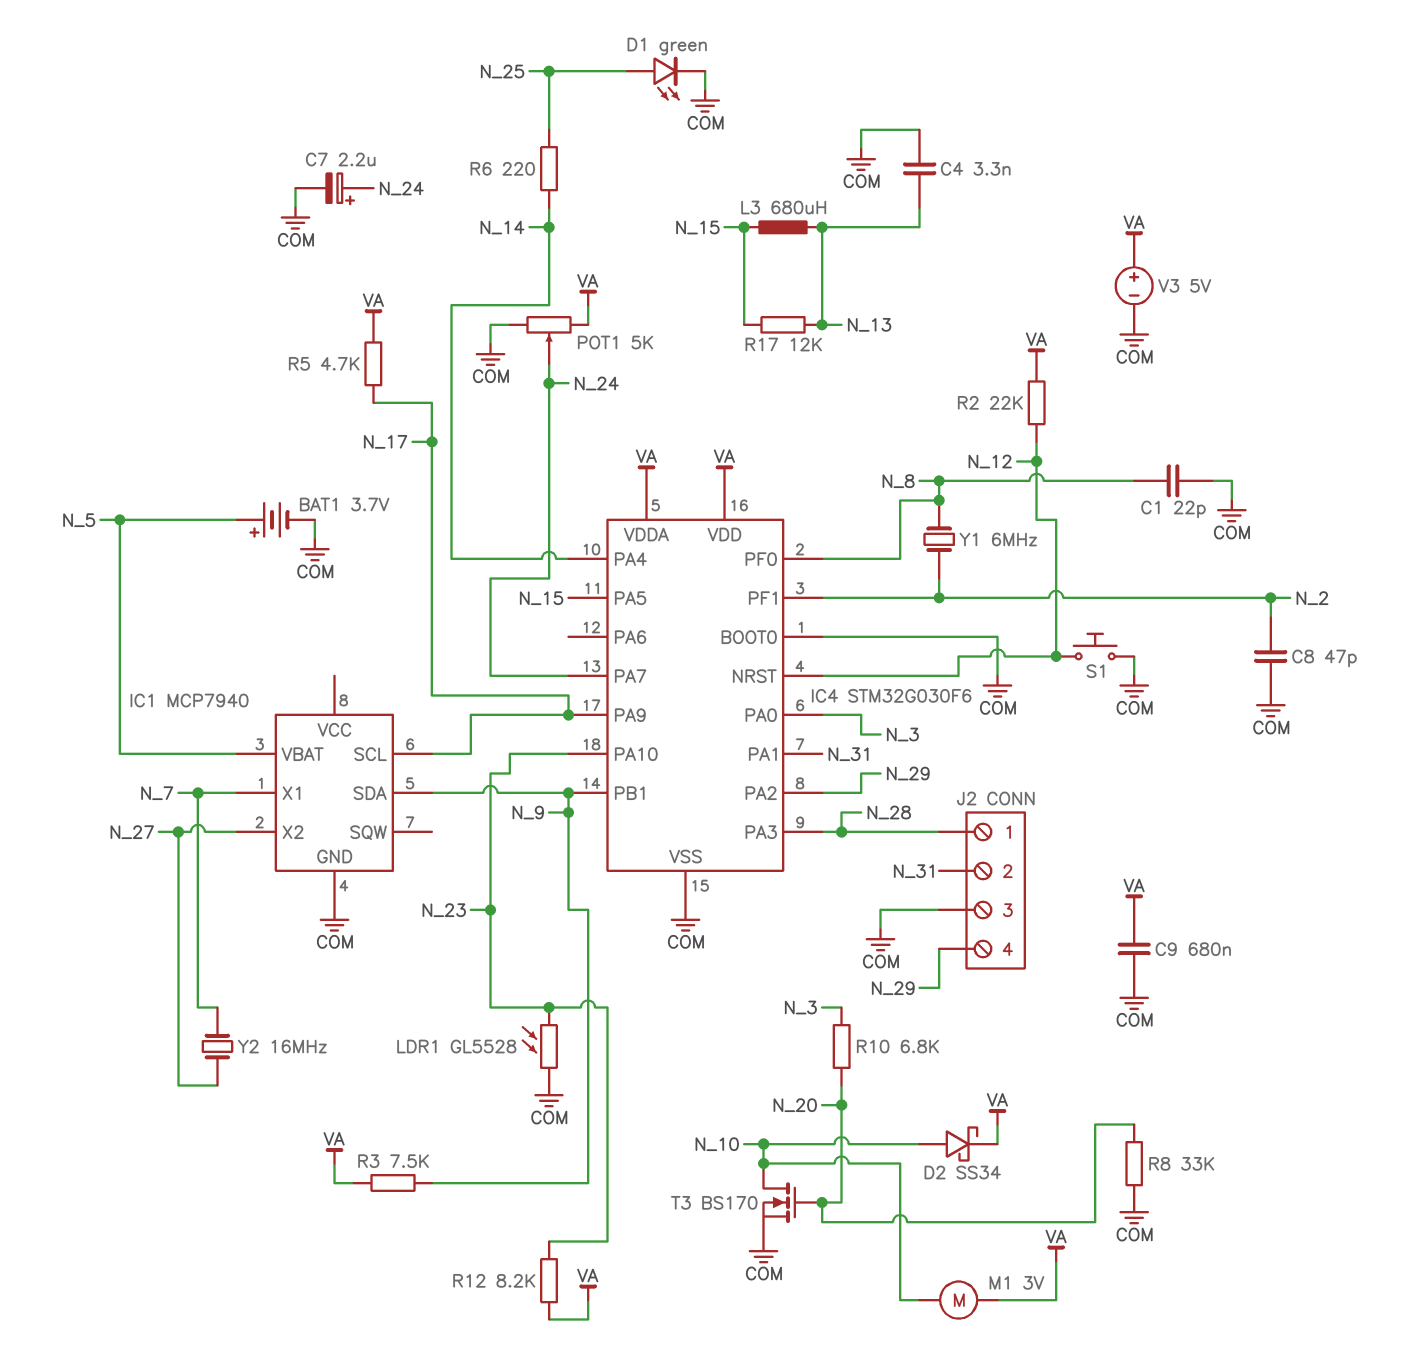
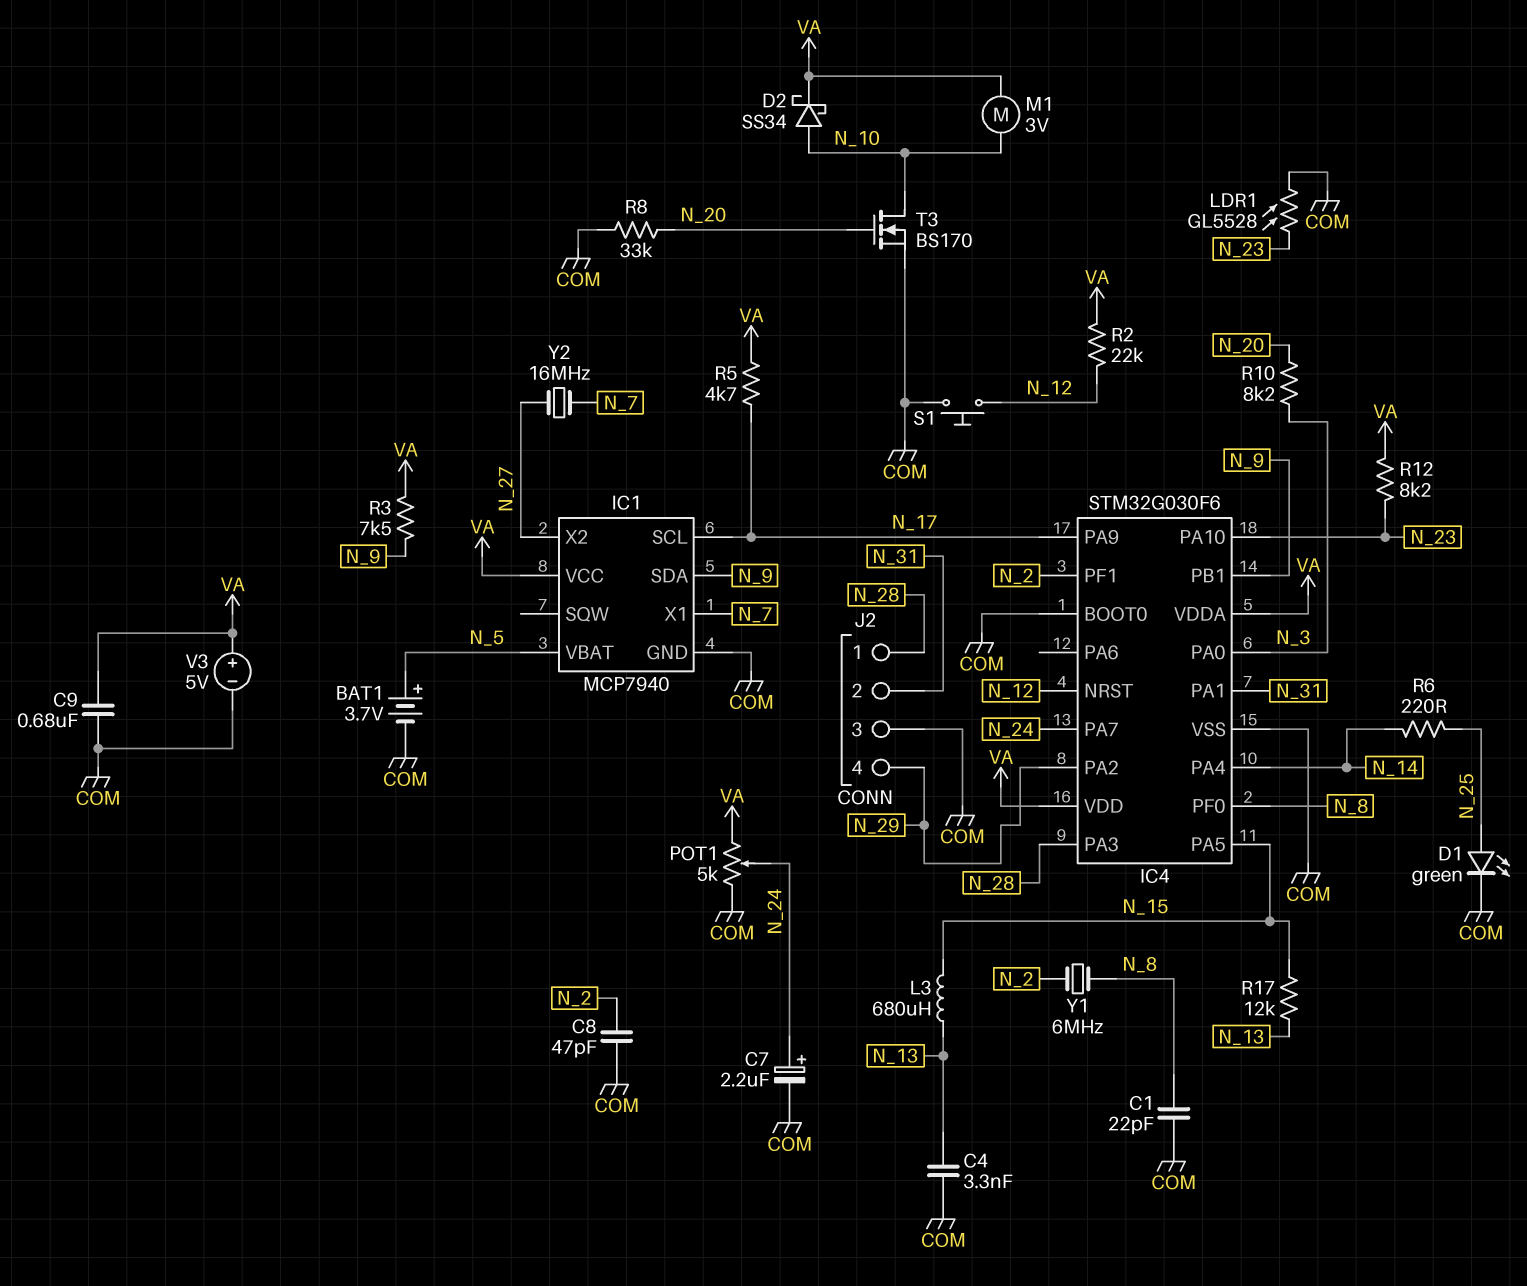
IC1 pin VCC: none -> VA
R10: 6.8k (N_3, N_20) -> 8.2k (N_3, N_20)

